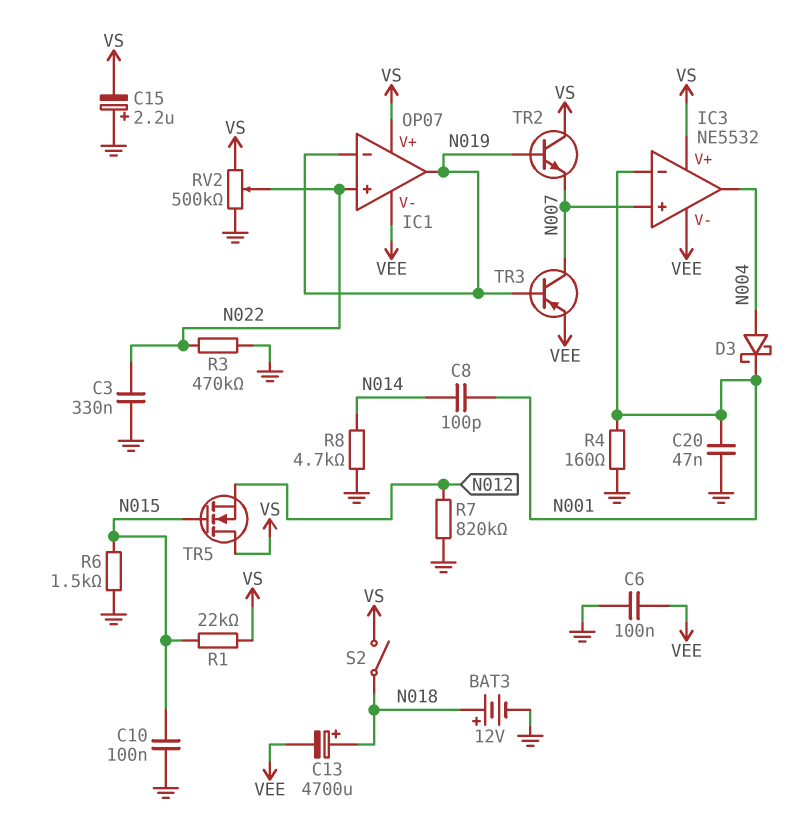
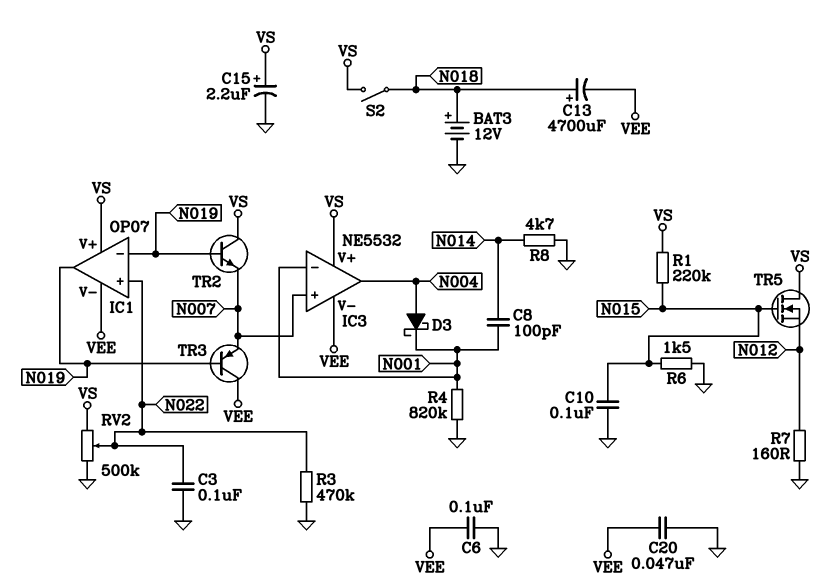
C3: 330nF (GND, N022) -> 100nF (GND, N022)
C15: 2.2uF (plus GND, minus VS) -> 2.2uF (plus VS, minus GND)
C20: 47nF (GND, N001) -> 47nF (GND, VEE)
R1: 22k (N015, VS) -> 220k (N015, VS)
R4: 160 (GND, N001) -> 820k (GND, N001)
R7: 820k (GND, N012) -> 160 (GND, N012)
TR3: PNP (B N019, C N007, E VEE) -> PNP (B N019, C VEE, E N007)

